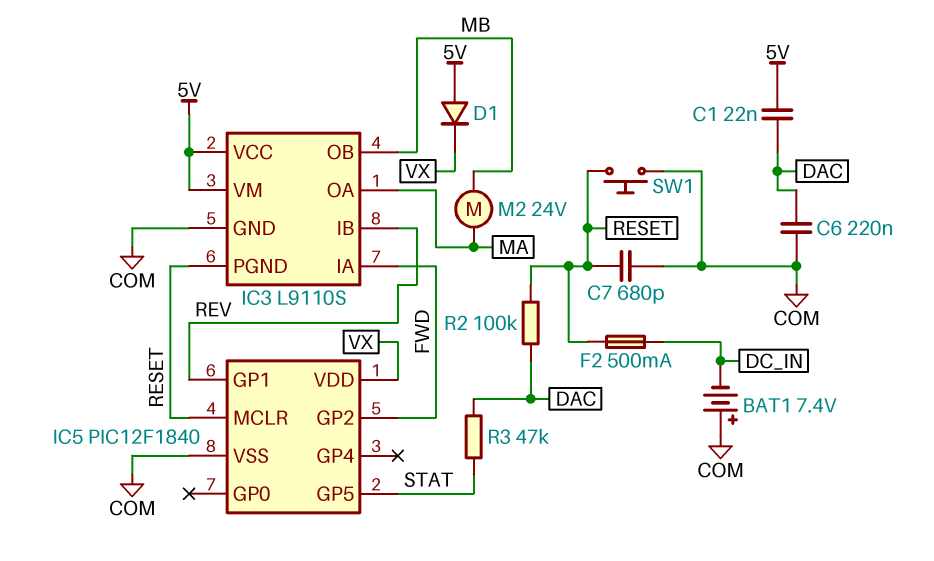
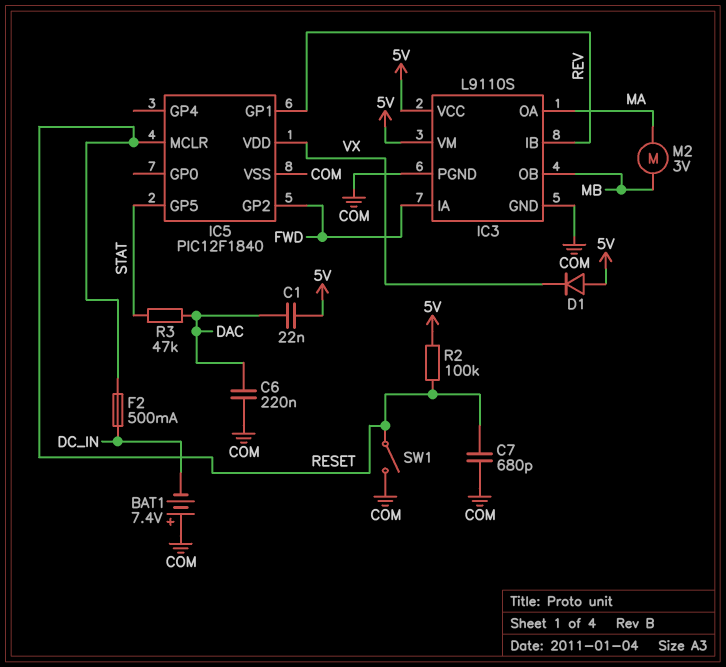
IC3 pin PGND: RESET -> COM
M2: motor 24V (MA, MB) -> motor 3V (MA, MB)
R2: 100k (DAC, RESET) -> 100k (5V, RESET)
SW1: button (COM, RESET) -> switch (COM, RESET)

